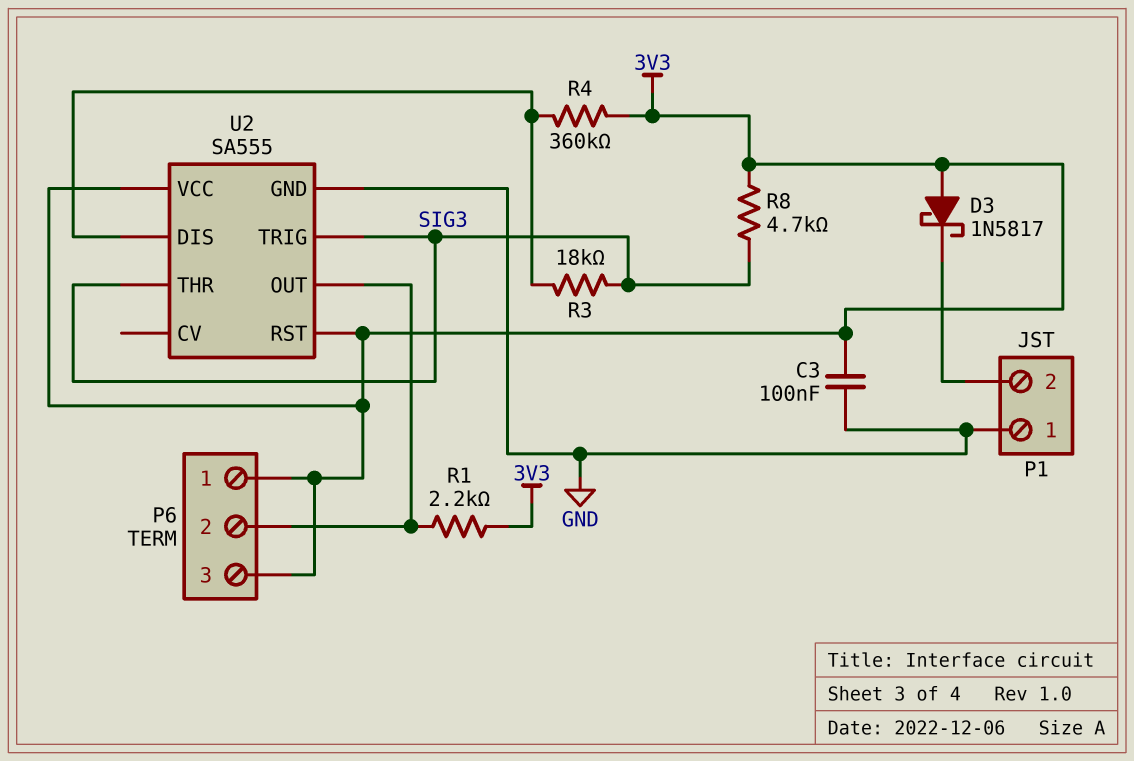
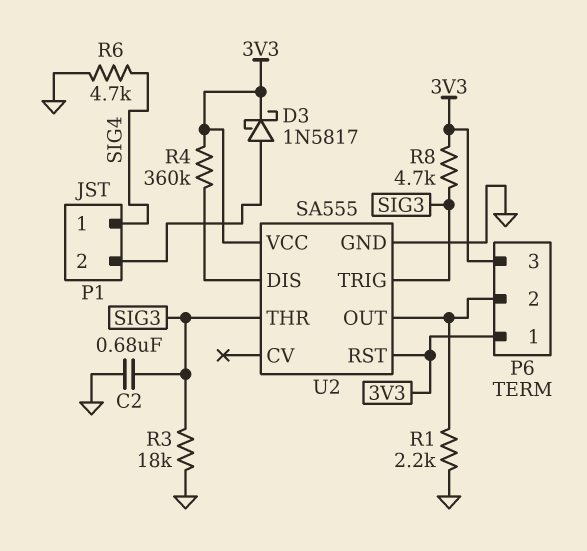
C2: none -> 680nF (GND, SIG3)
C3: 100nF (3V3, GND) -> none
D3: schottky 1N5817 (A 3V3, K P1/2) -> schottky 1N5817 (A P1/2, K 3V3)
P1 pin 1: GND -> SIG4
R1: 2.2k (3V3, P6/2) -> 2.2k (GND, P6/2)
R3: 18k (SIG3, U2/DIS) -> 18k (GND, SIG3)
R6: none -> 4.7k (GND, SIG4)

